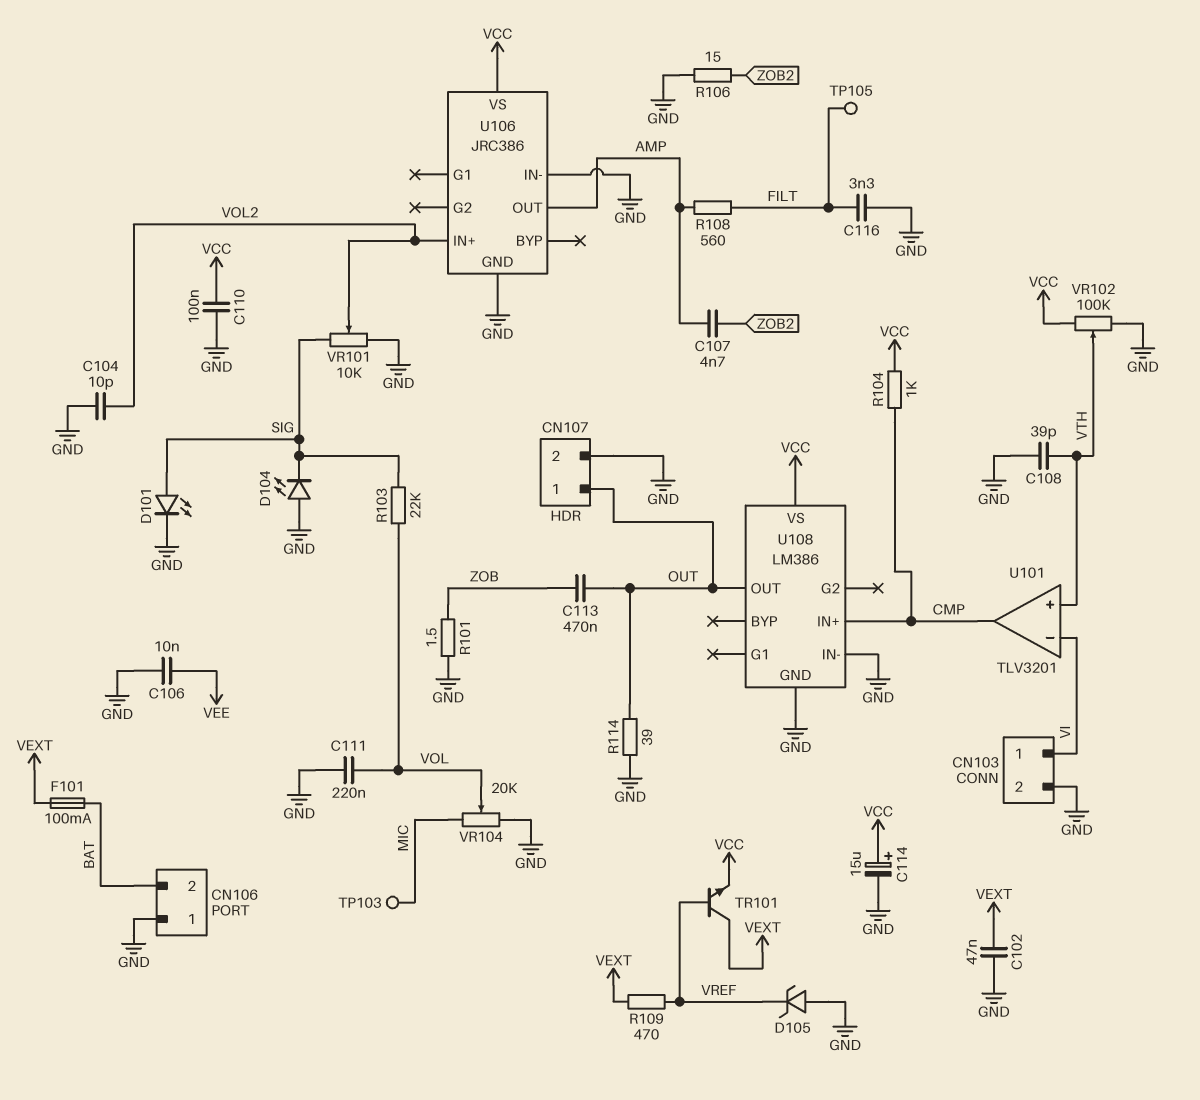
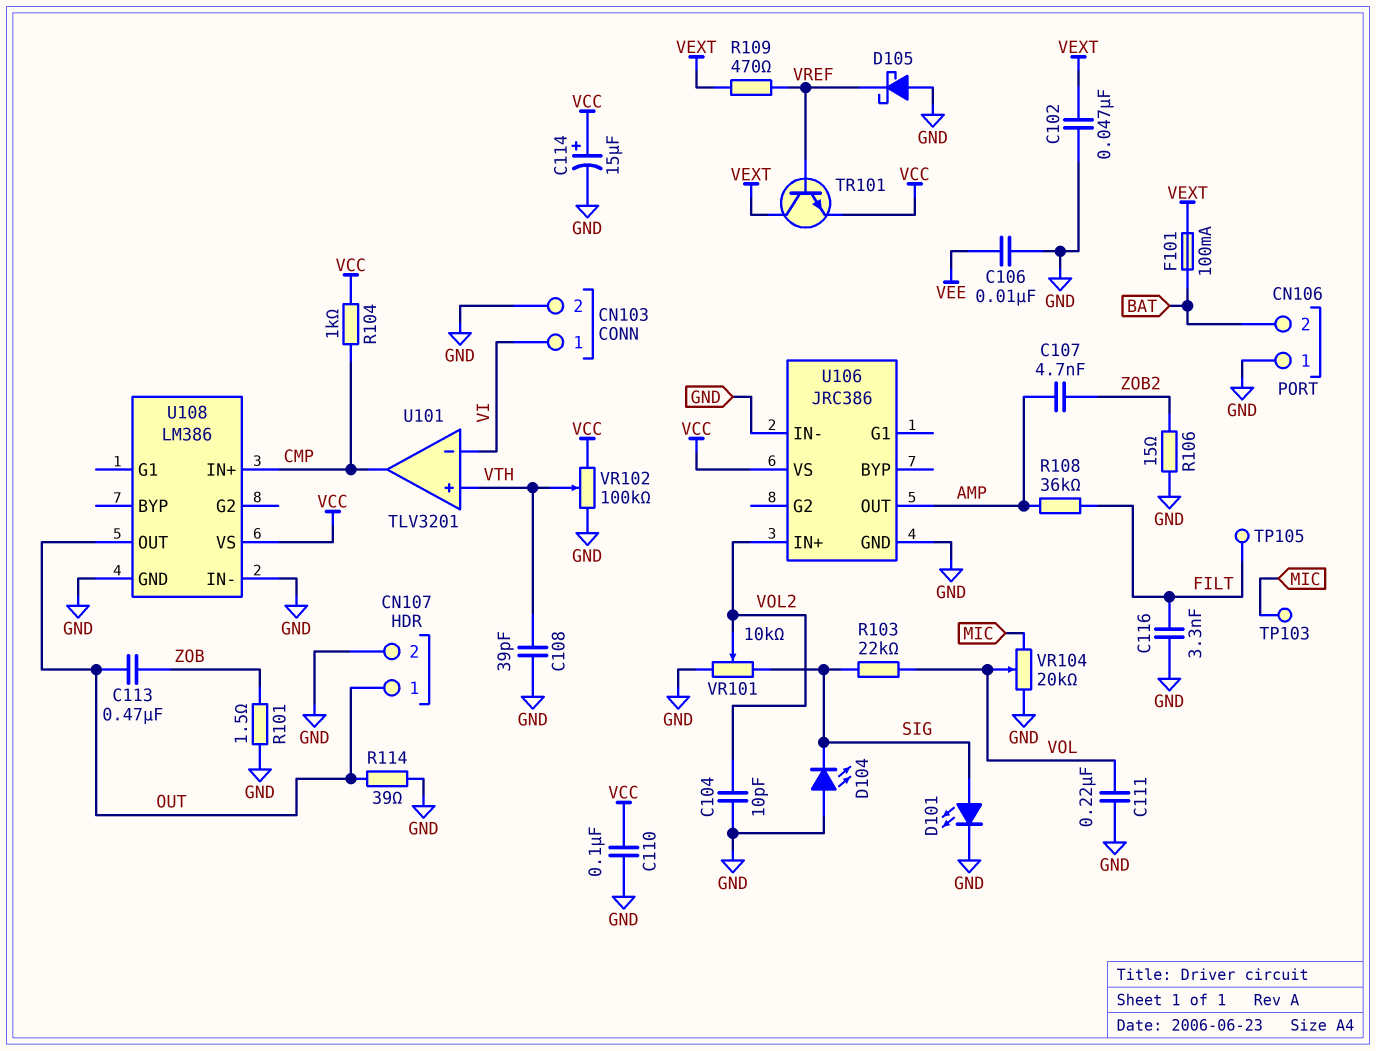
D105: zener (A GND, K VREF) -> schottky (A GND, K VREF)
R108: 560 (AMP, FILT) -> 36k (AMP, FILT)

